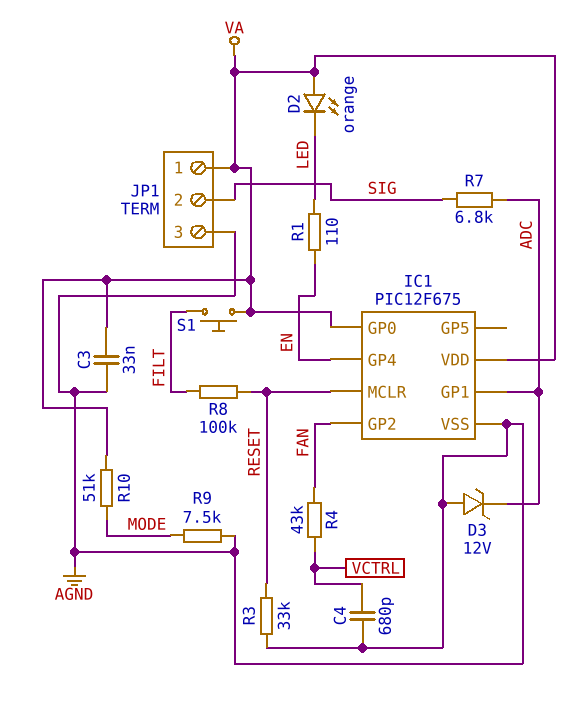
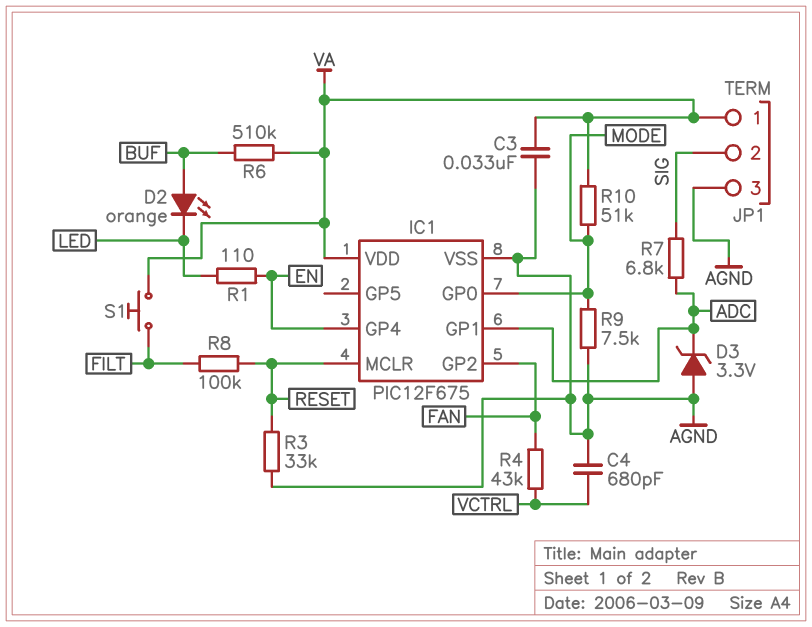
D2: LED orange (A VA, K LED) -> LED orange (A BUF, K LED)
D3: zener 12V (A AGND, K ADC) -> zener 3.3V (A AGND, K ADC)
IC1 pin GP0: VA -> MODE
R6: none -> 510k (BUF, VA)

